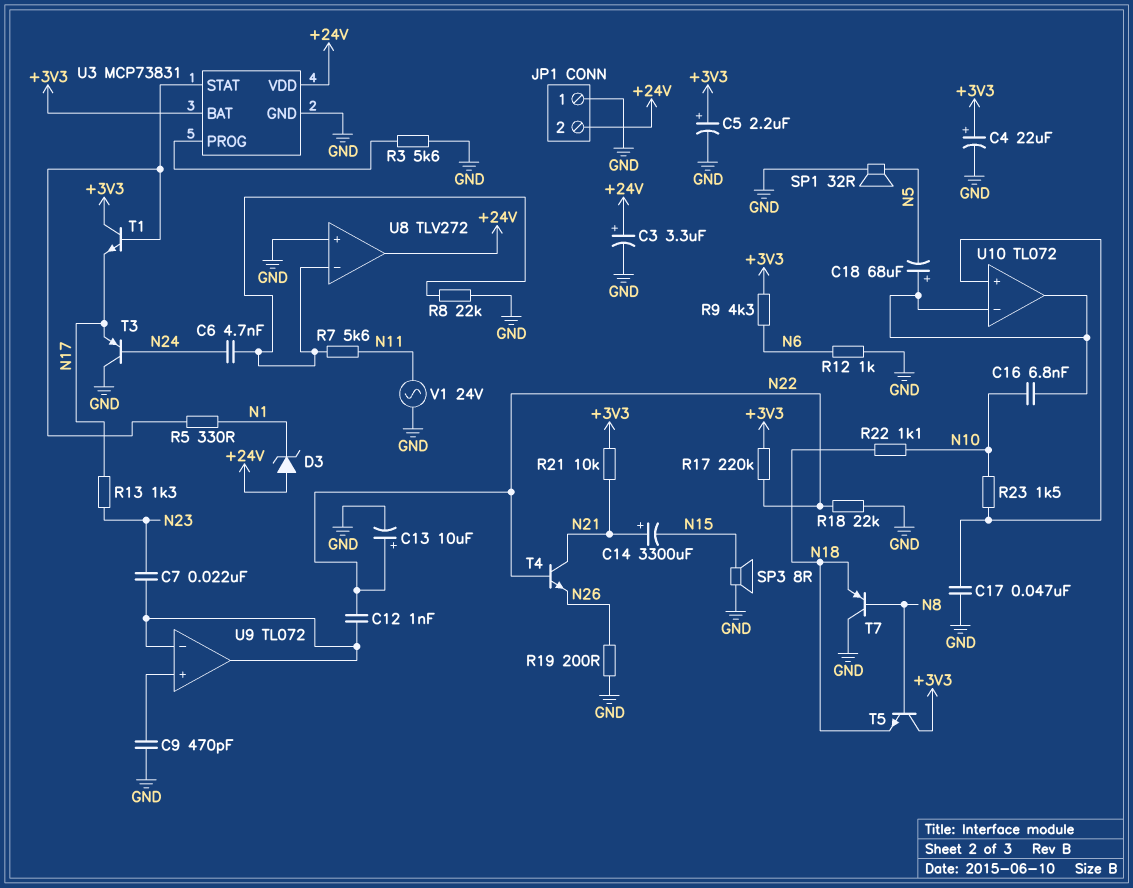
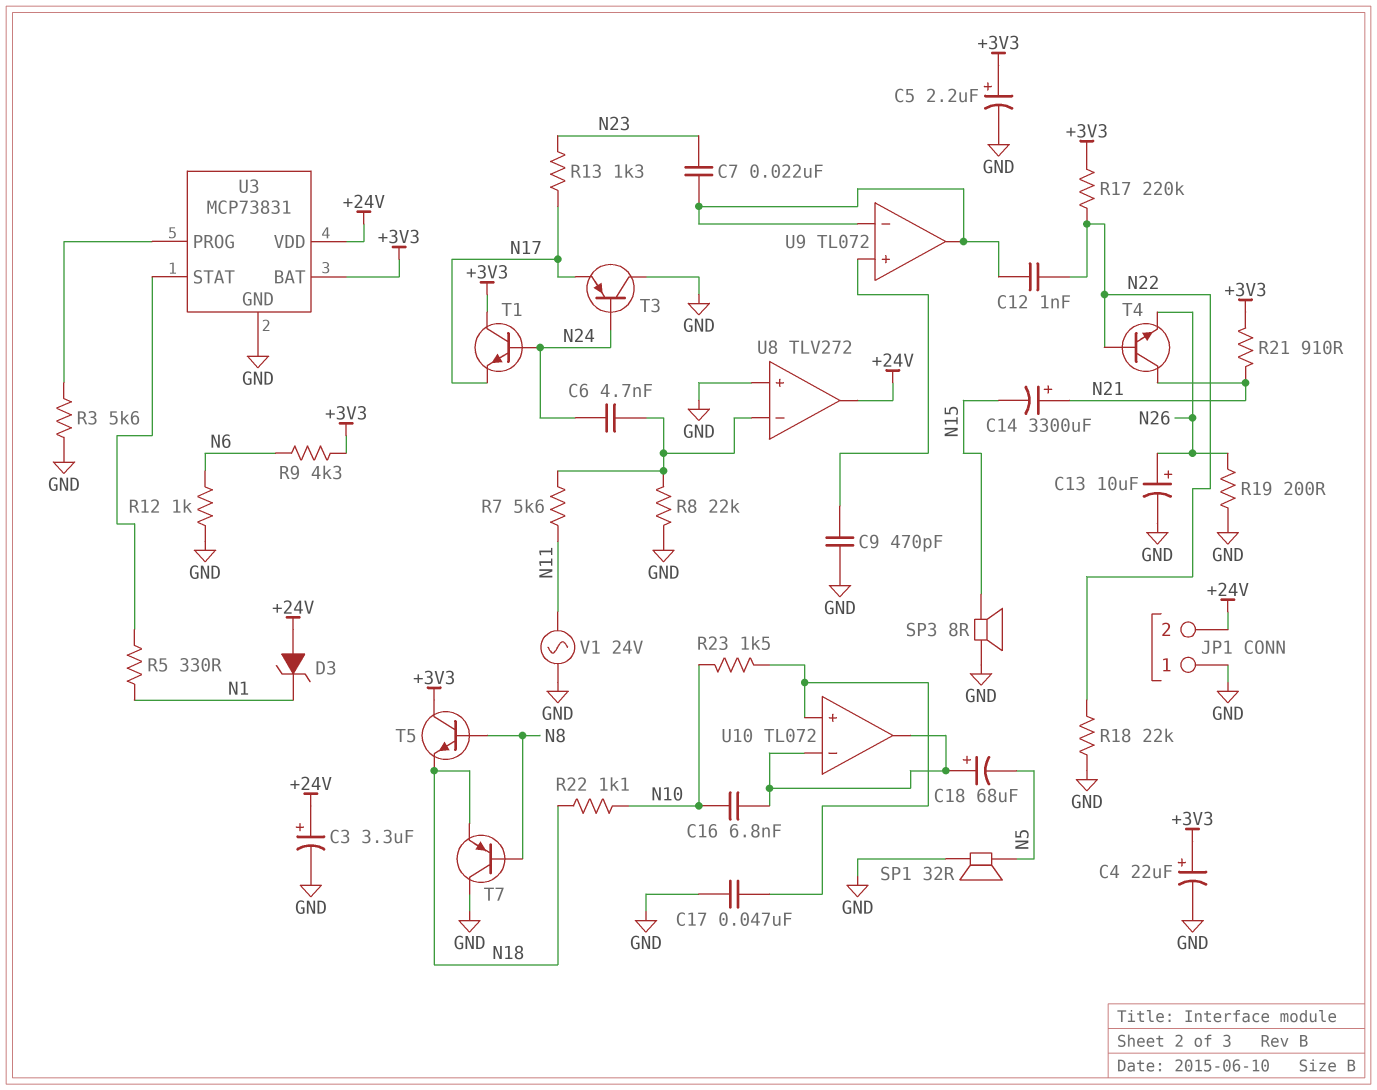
C13: 10uF (plus N22, minus GND) -> 10uF (plus N26, minus GND)
R21: 10k (+3V3, N21) -> 910 (+3V3, N21)
T1: NPN (B U3/STAT, C +3V3, E N17) -> NPN (B N24, C +3V3, E N17)

